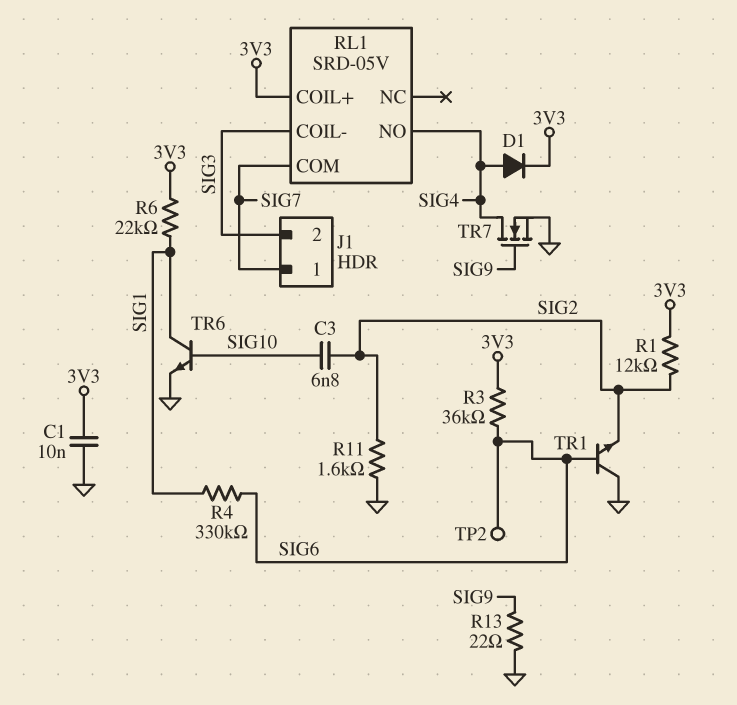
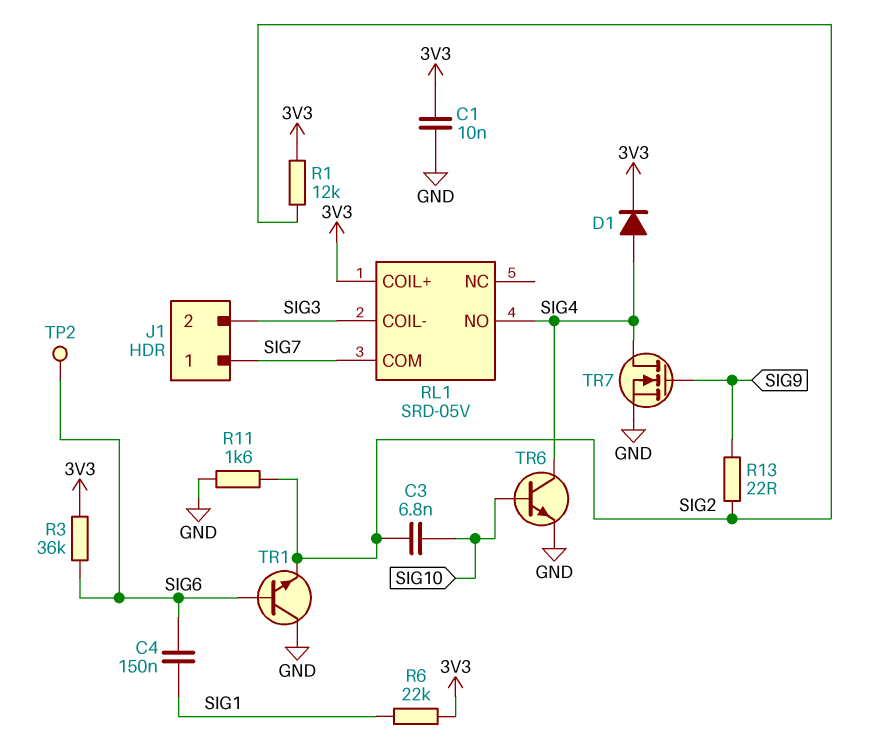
C4: none -> 150nF (SIG1, SIG6)
R4: 330k (SIG1, SIG6) -> none
R13: 22 (GND, SIG9) -> 22 (SIG2, SIG9)
TR6: NPN (B SIG10, C SIG1, E GND) -> NPN (B SIG10, C SIG4, E GND)

